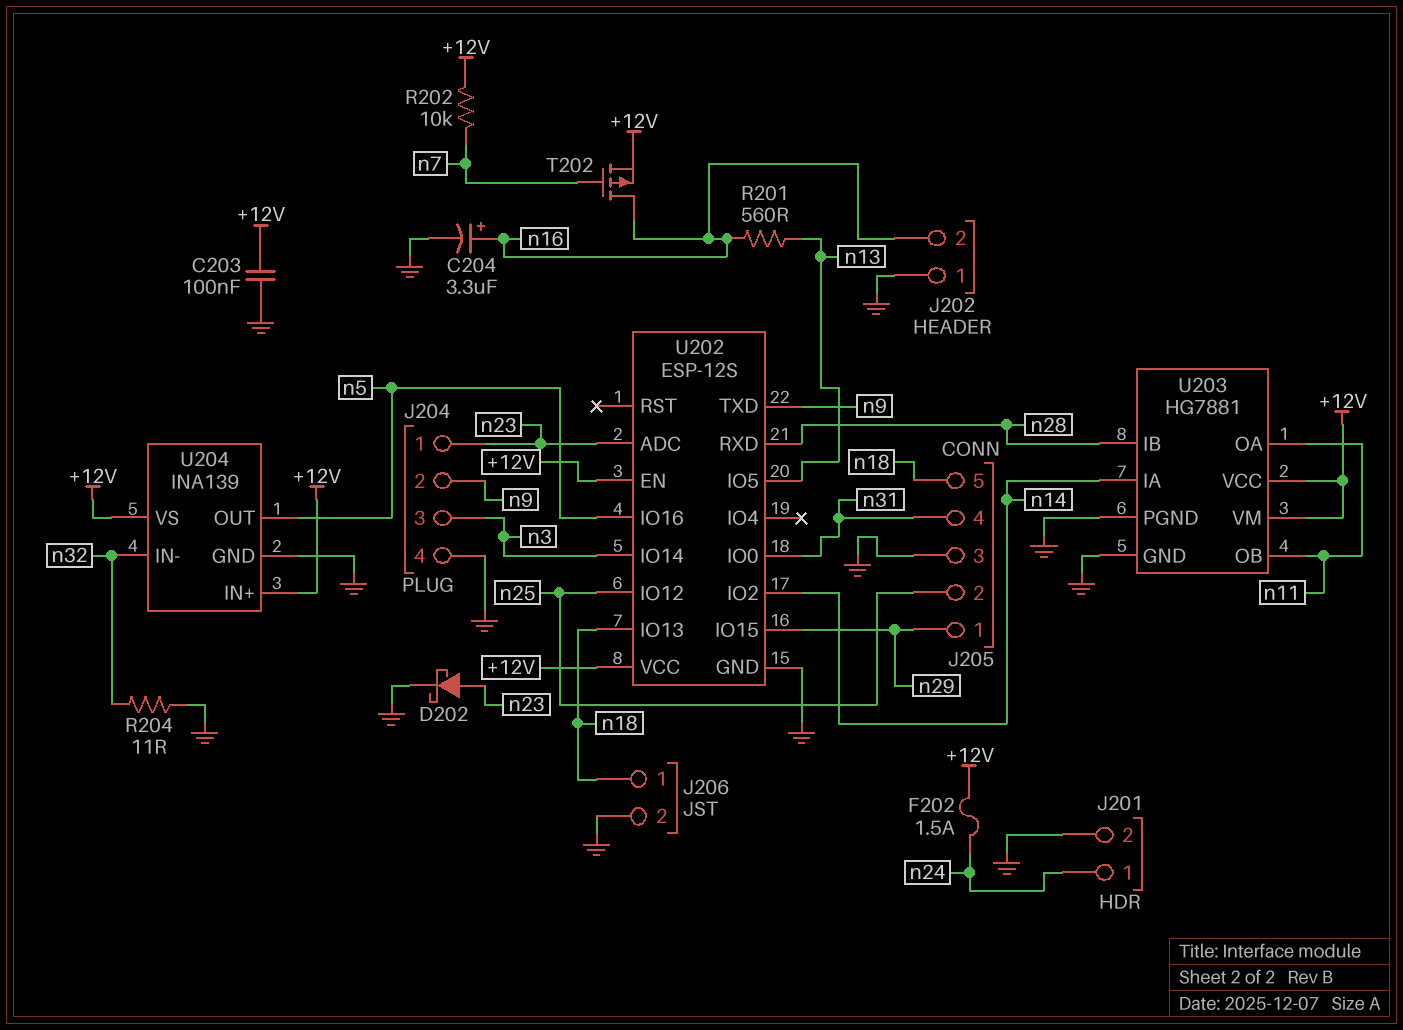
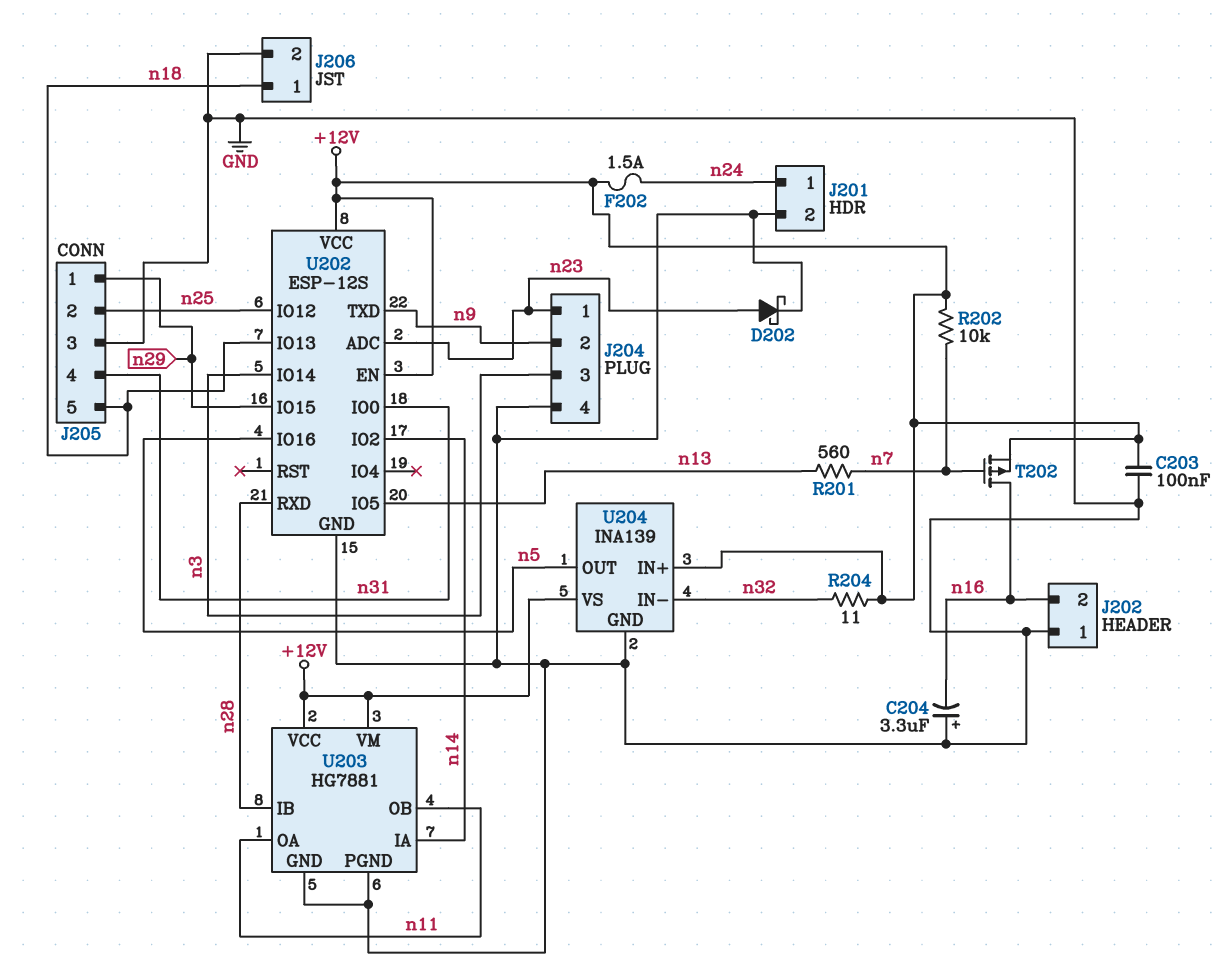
C204: 3.3uF (plus n16, minus GND) -> 3.3uF (plus GND, minus n16)
R201: 560 (n13, n16) -> 560 (n7, n13)
R204: 11 (GND, n32) -> 11 (+12V, n32)

